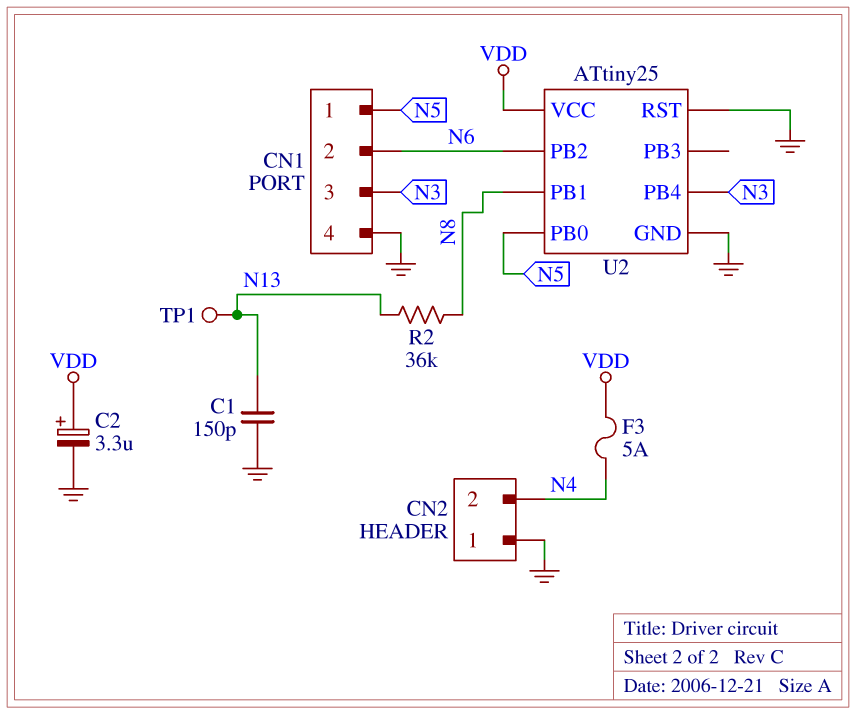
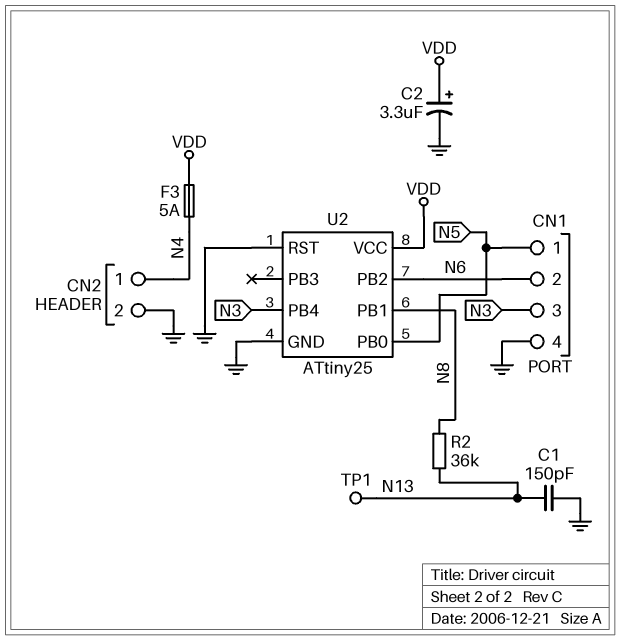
CN2 pin 1: GND -> N4
CN2 pin 2: N4 -> GND

